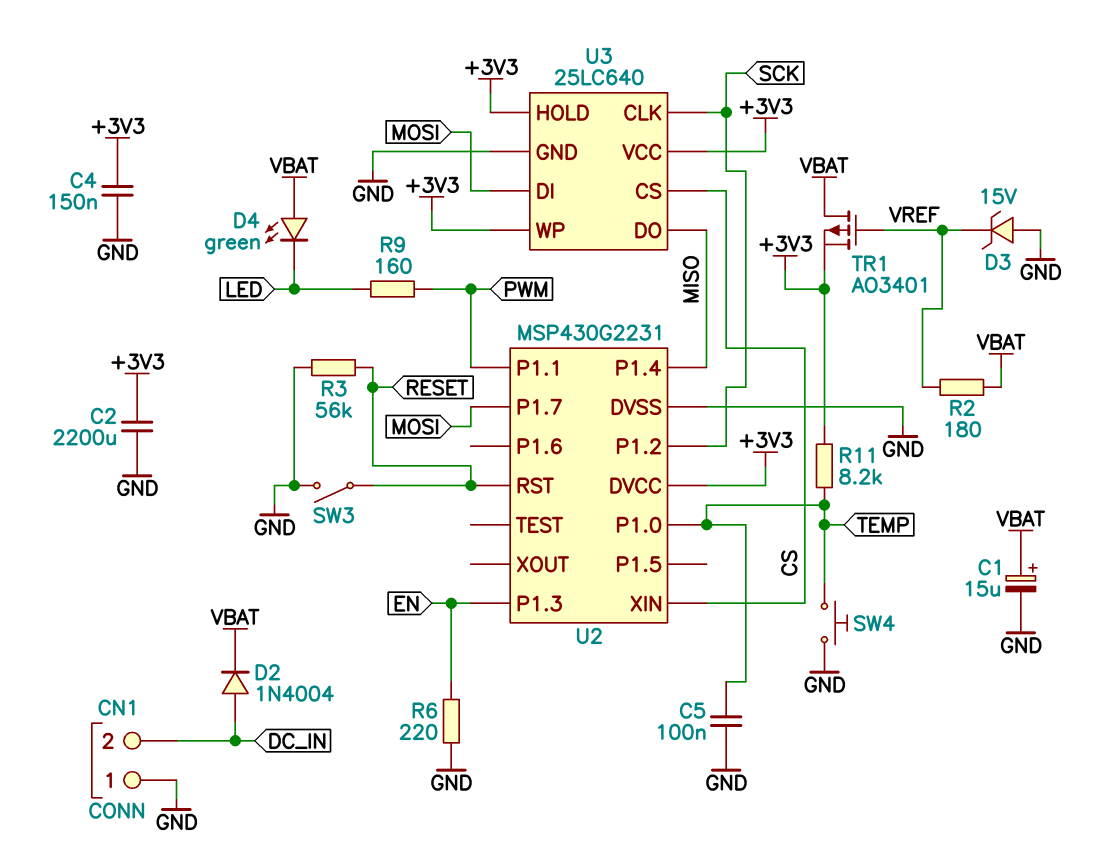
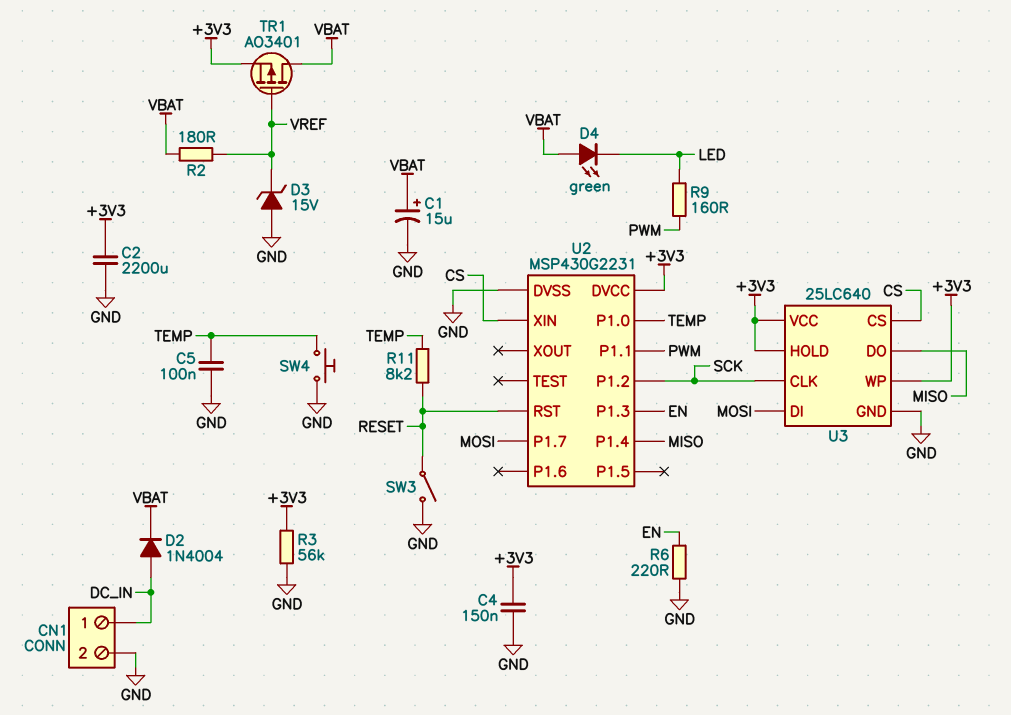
CN1 pin 1: GND -> DC_IN
CN1 pin 2: DC_IN -> GND
R3: 56k (GND, RESET) -> 56k (+3V3, GND)
R11: 8.2k (+3V3, TEMP) -> 8.2k (RESET, TEMP)

